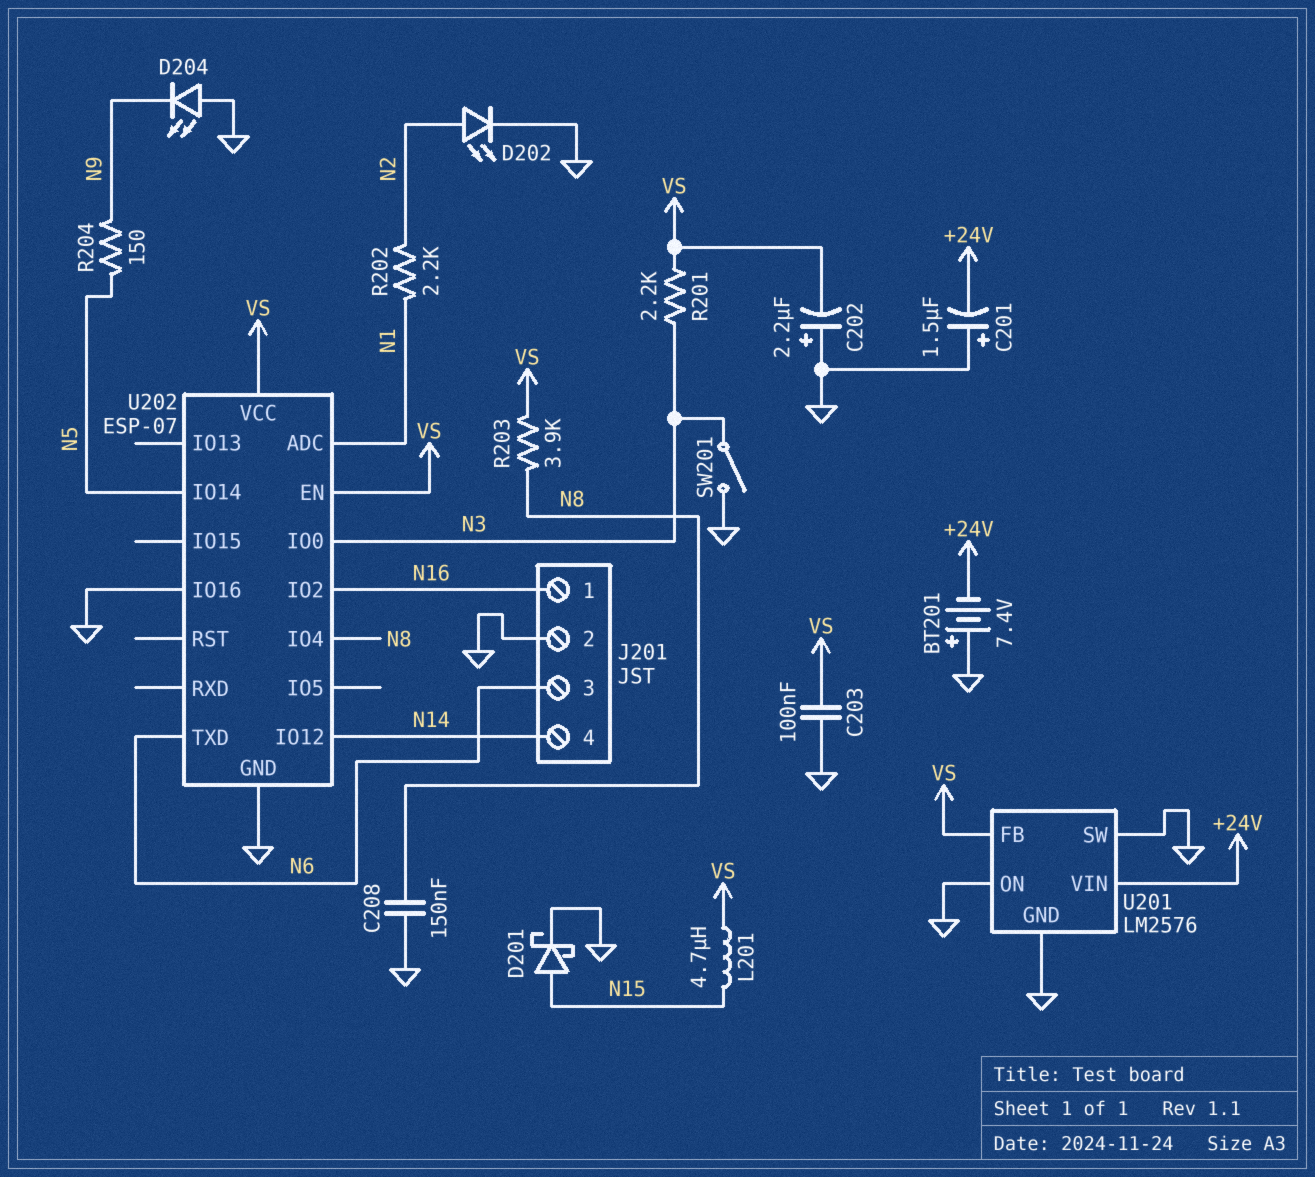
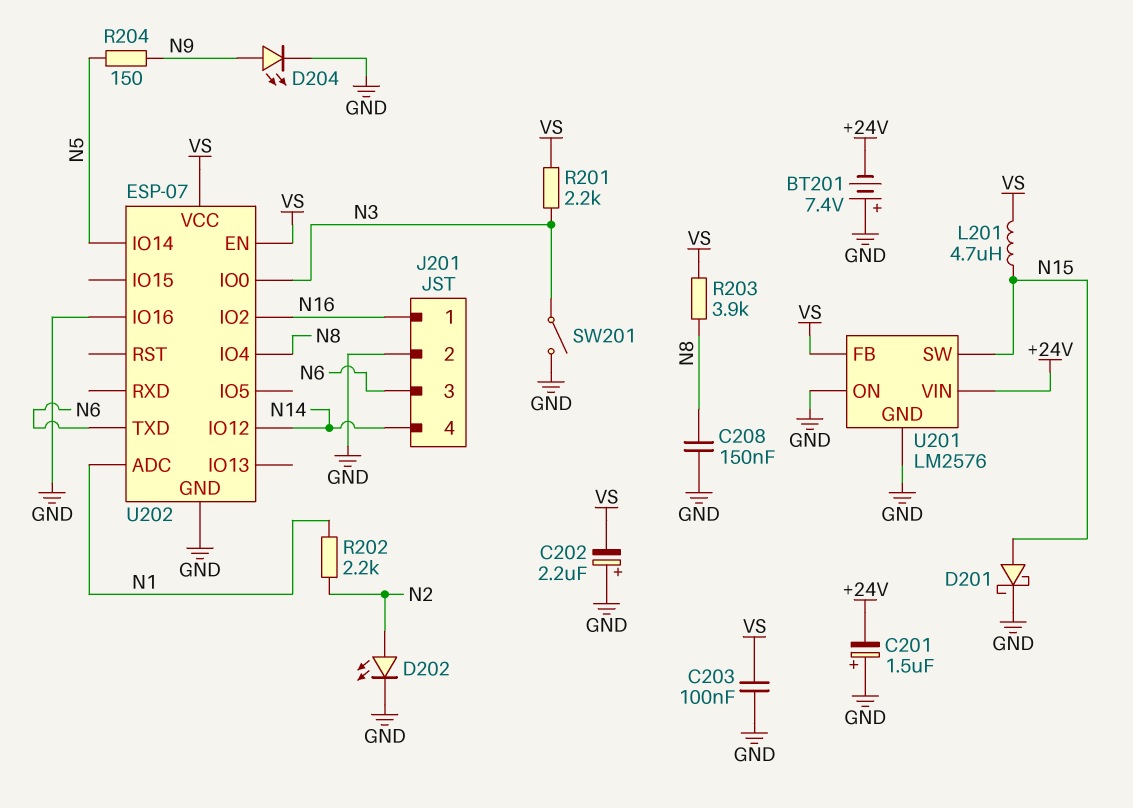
D204: LED (A GND, K N9) -> LED (A N9, K GND)
U201 pin SW: GND -> N15

